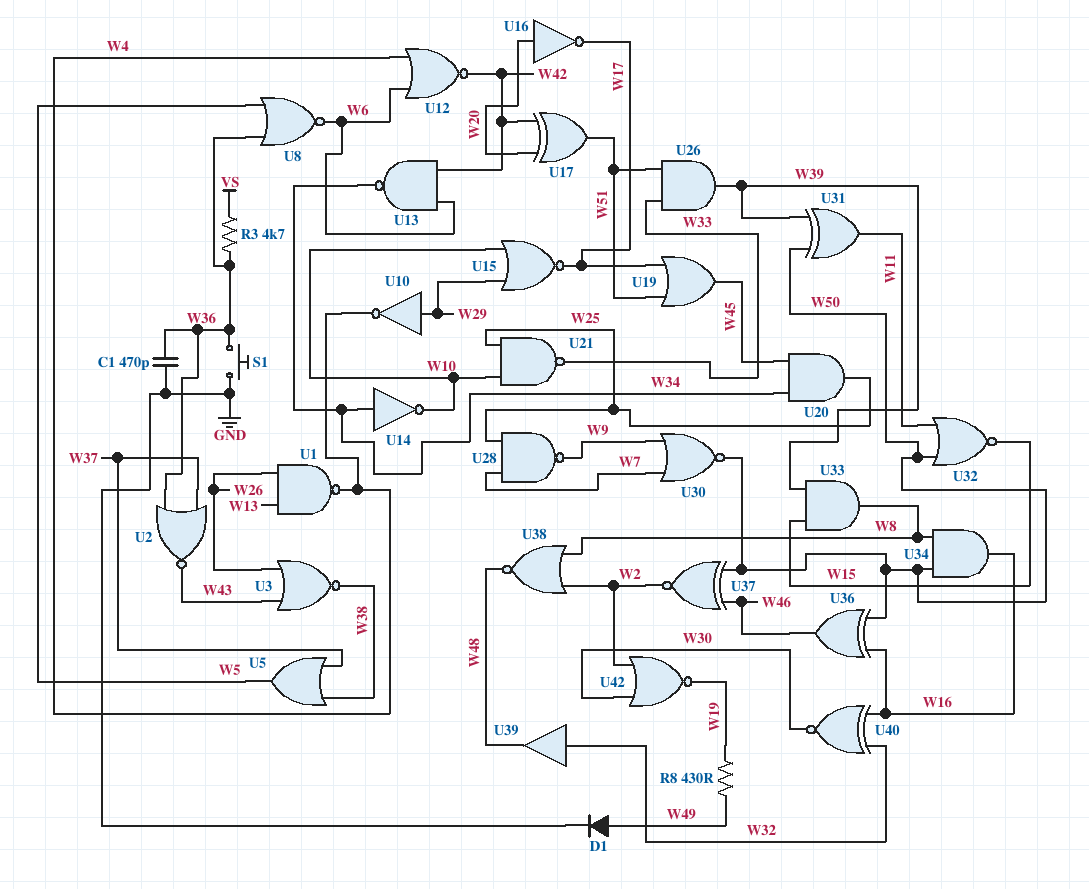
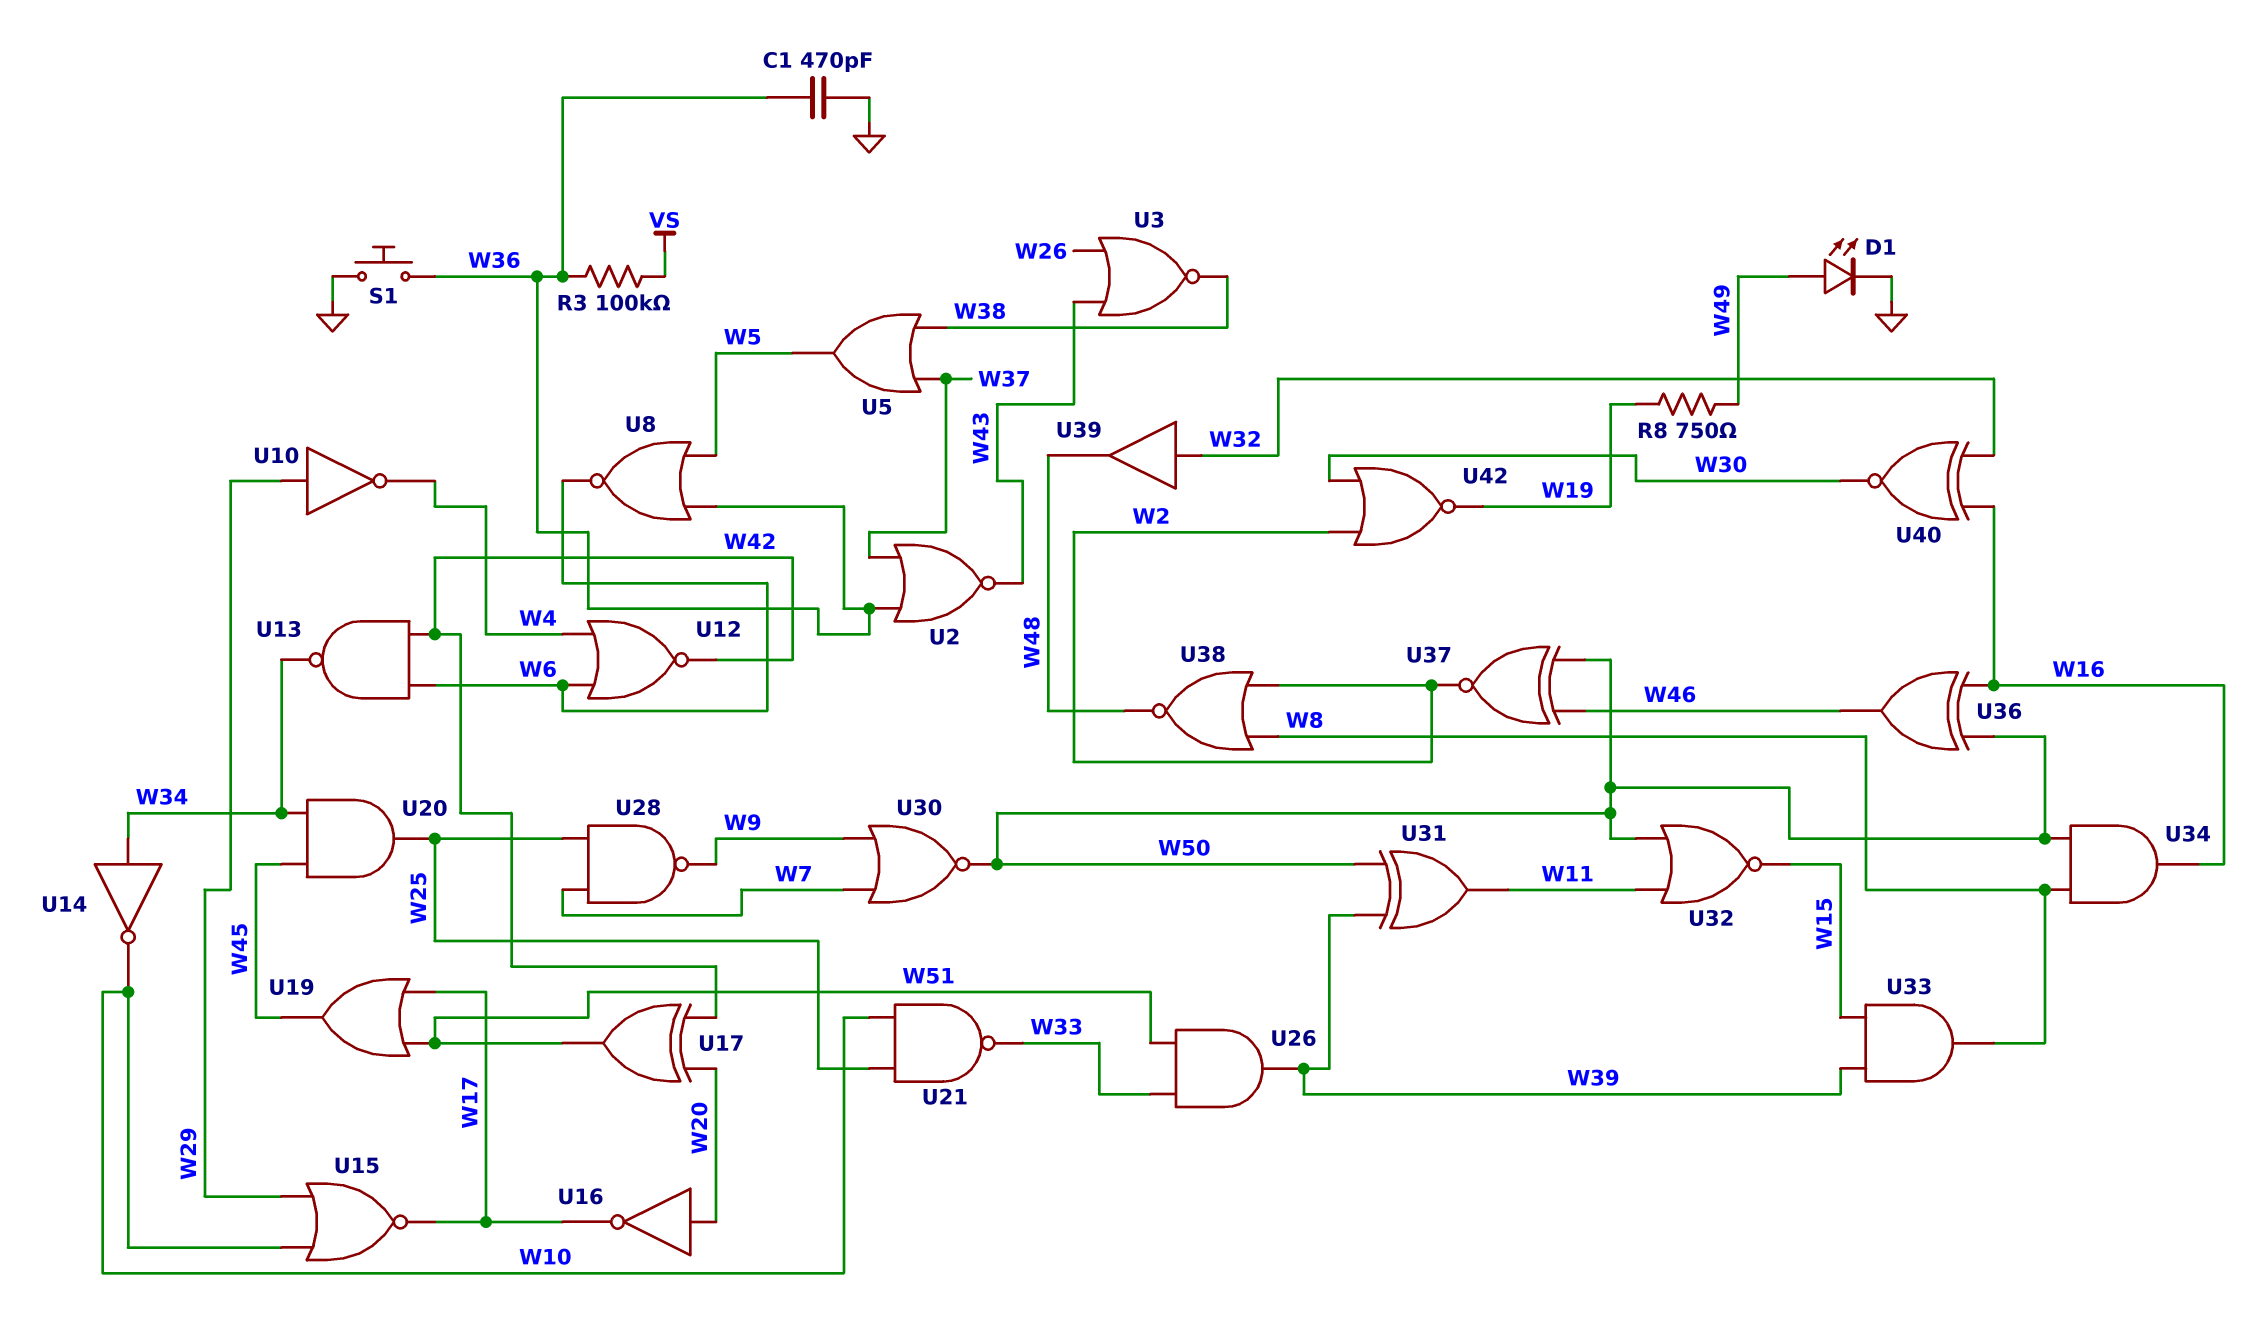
D1: diode (A W49, K GND) -> LED (A W49, K GND)
R3: 4.7k (VS, W36) -> 100k (VS, W36)
R8: 430 (W19, W49) -> 750 (W19, W49)
U1: NAND (in W13, in W26, out W4) -> none

